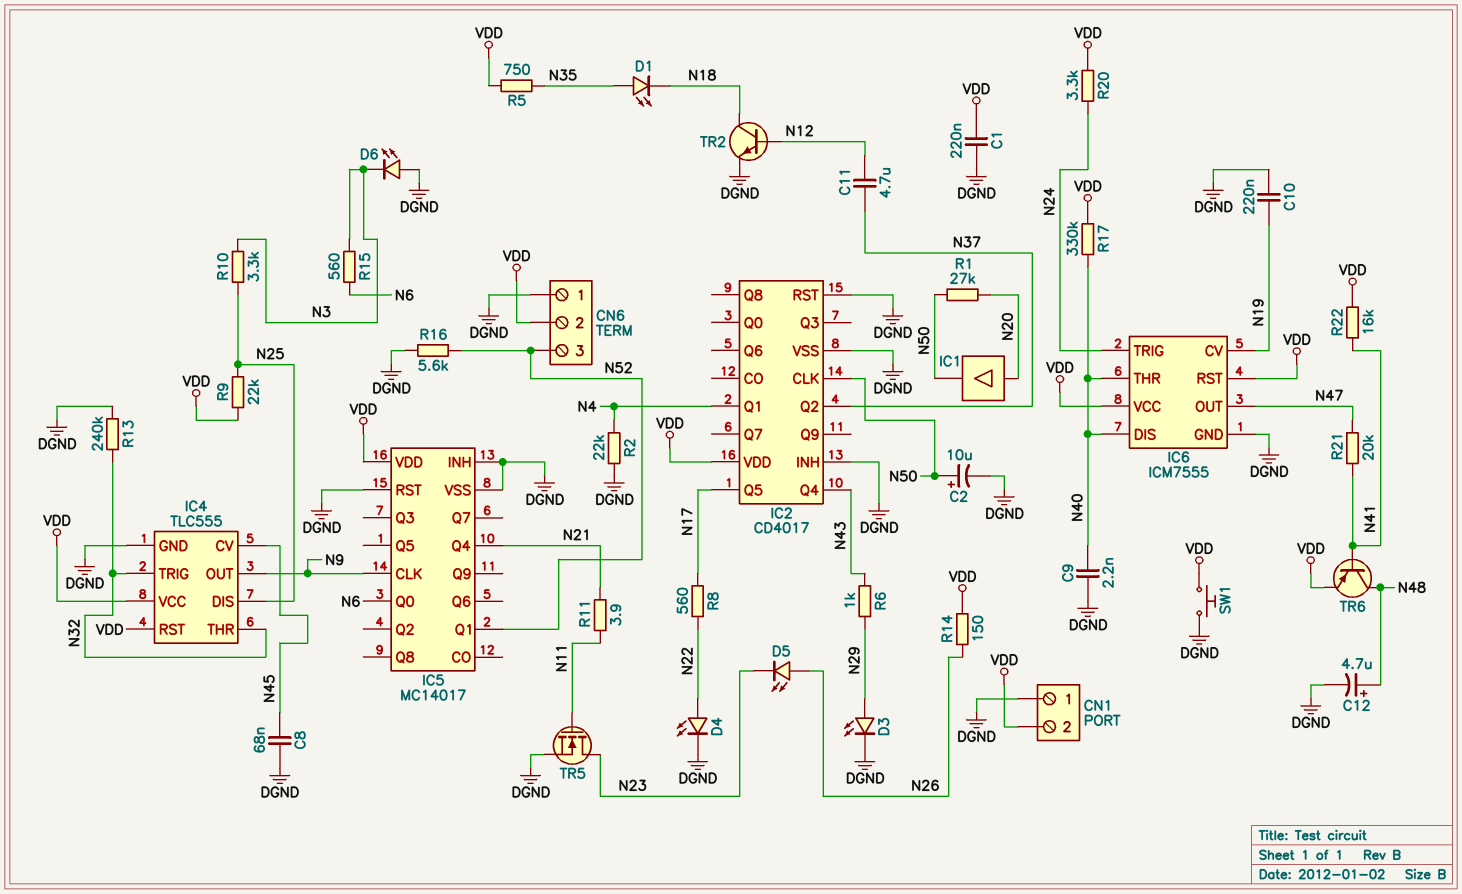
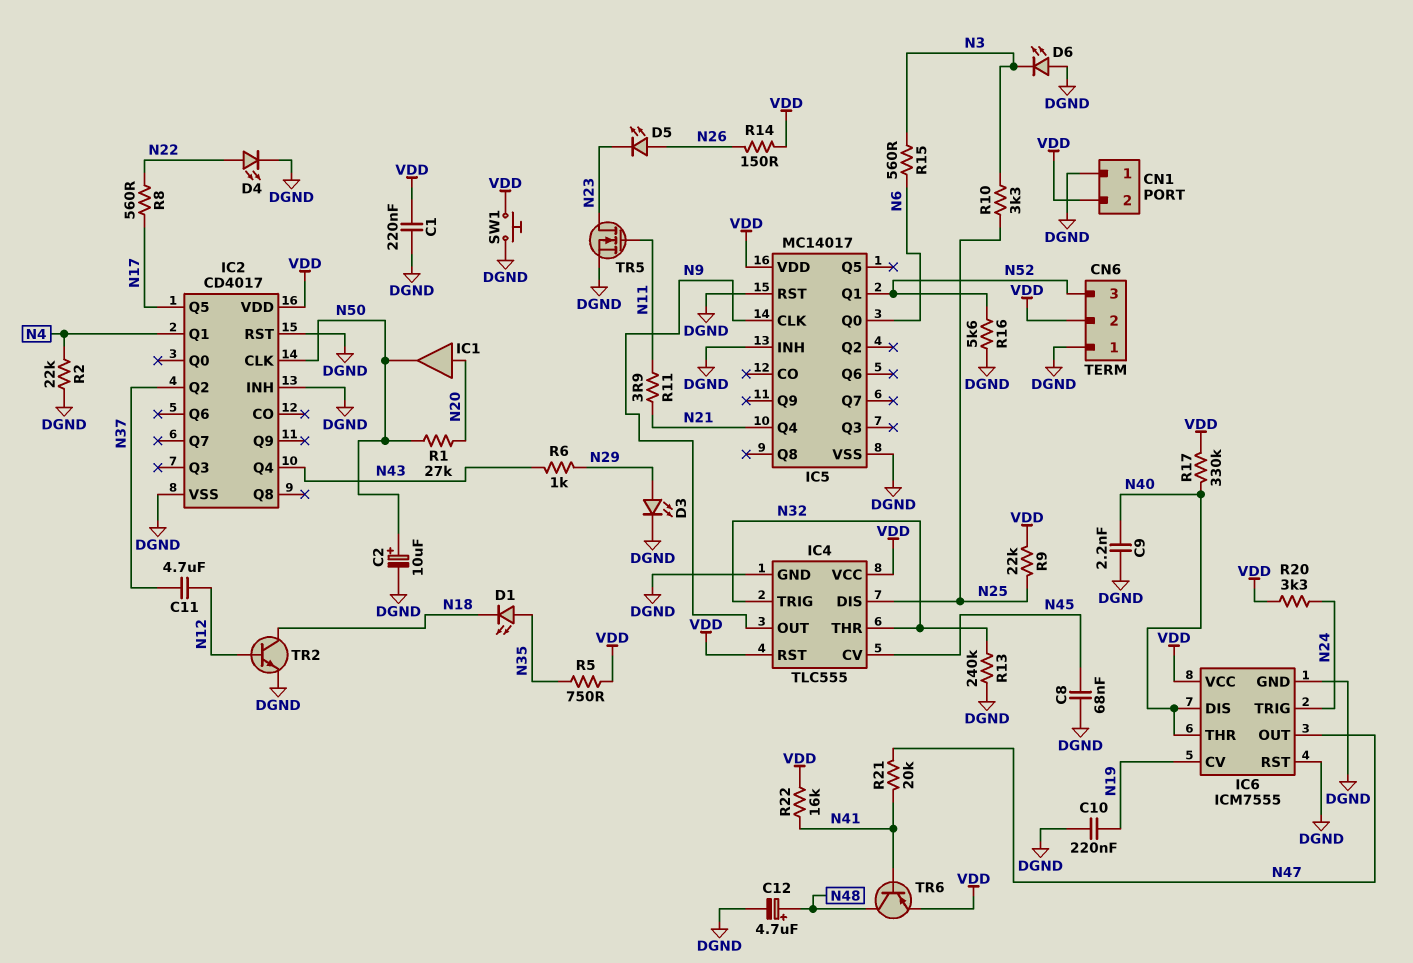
IC6 pin RST: VDD -> DGND

